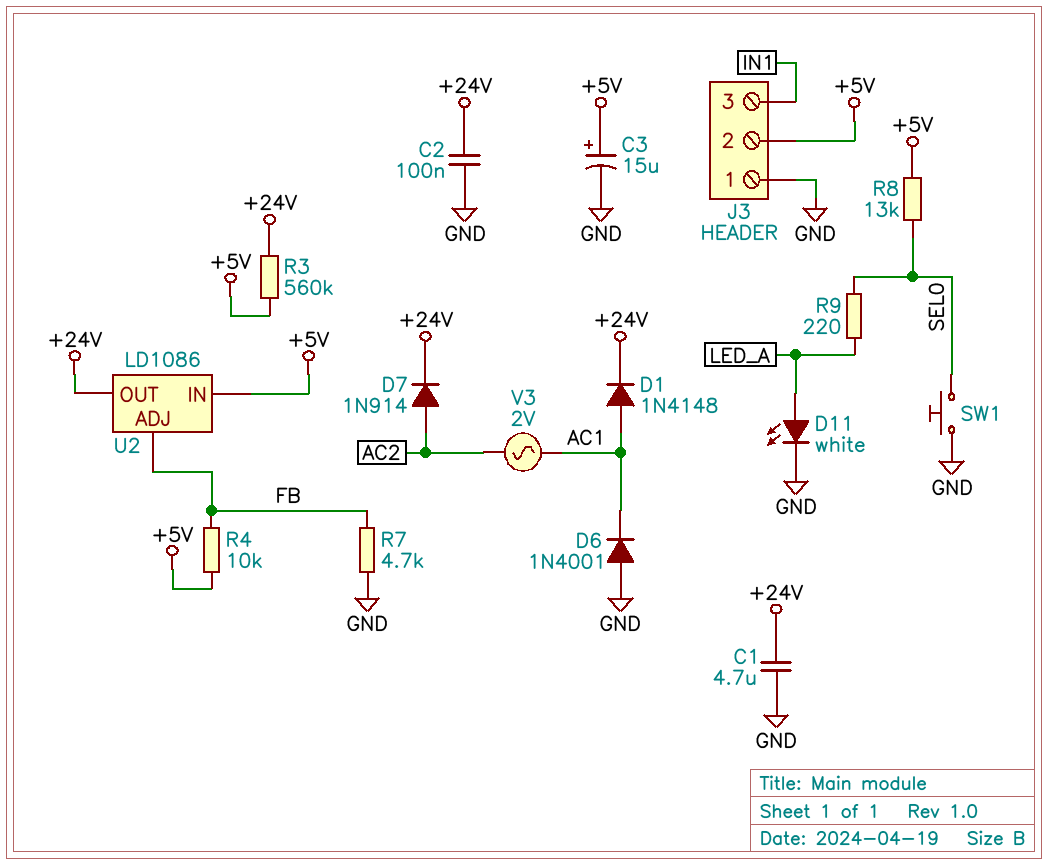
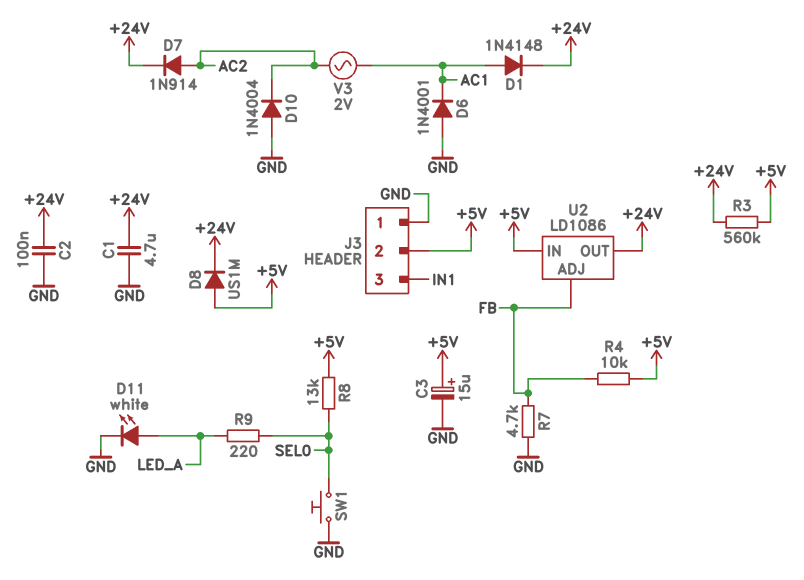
D8: none -> diode US1M (A +5V, K +24V)
D10: none -> diode 1N4004 (A GND, K AC2)

